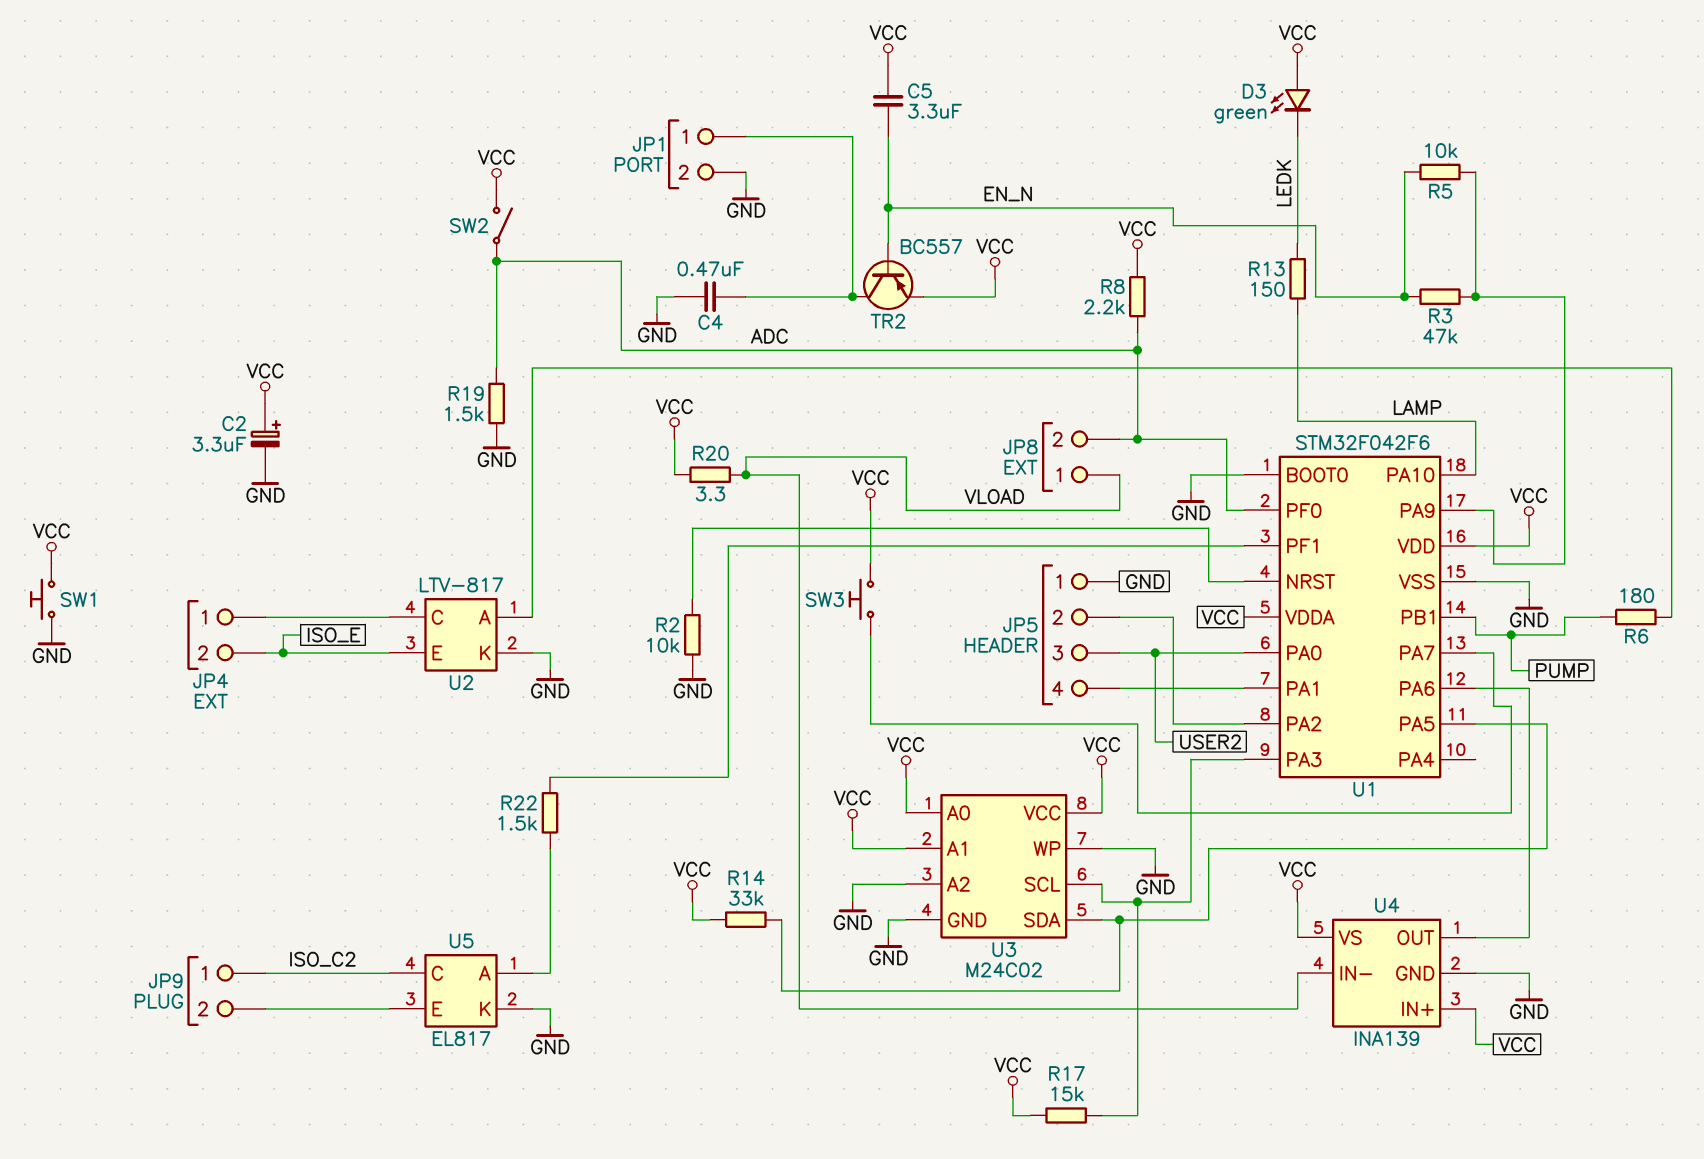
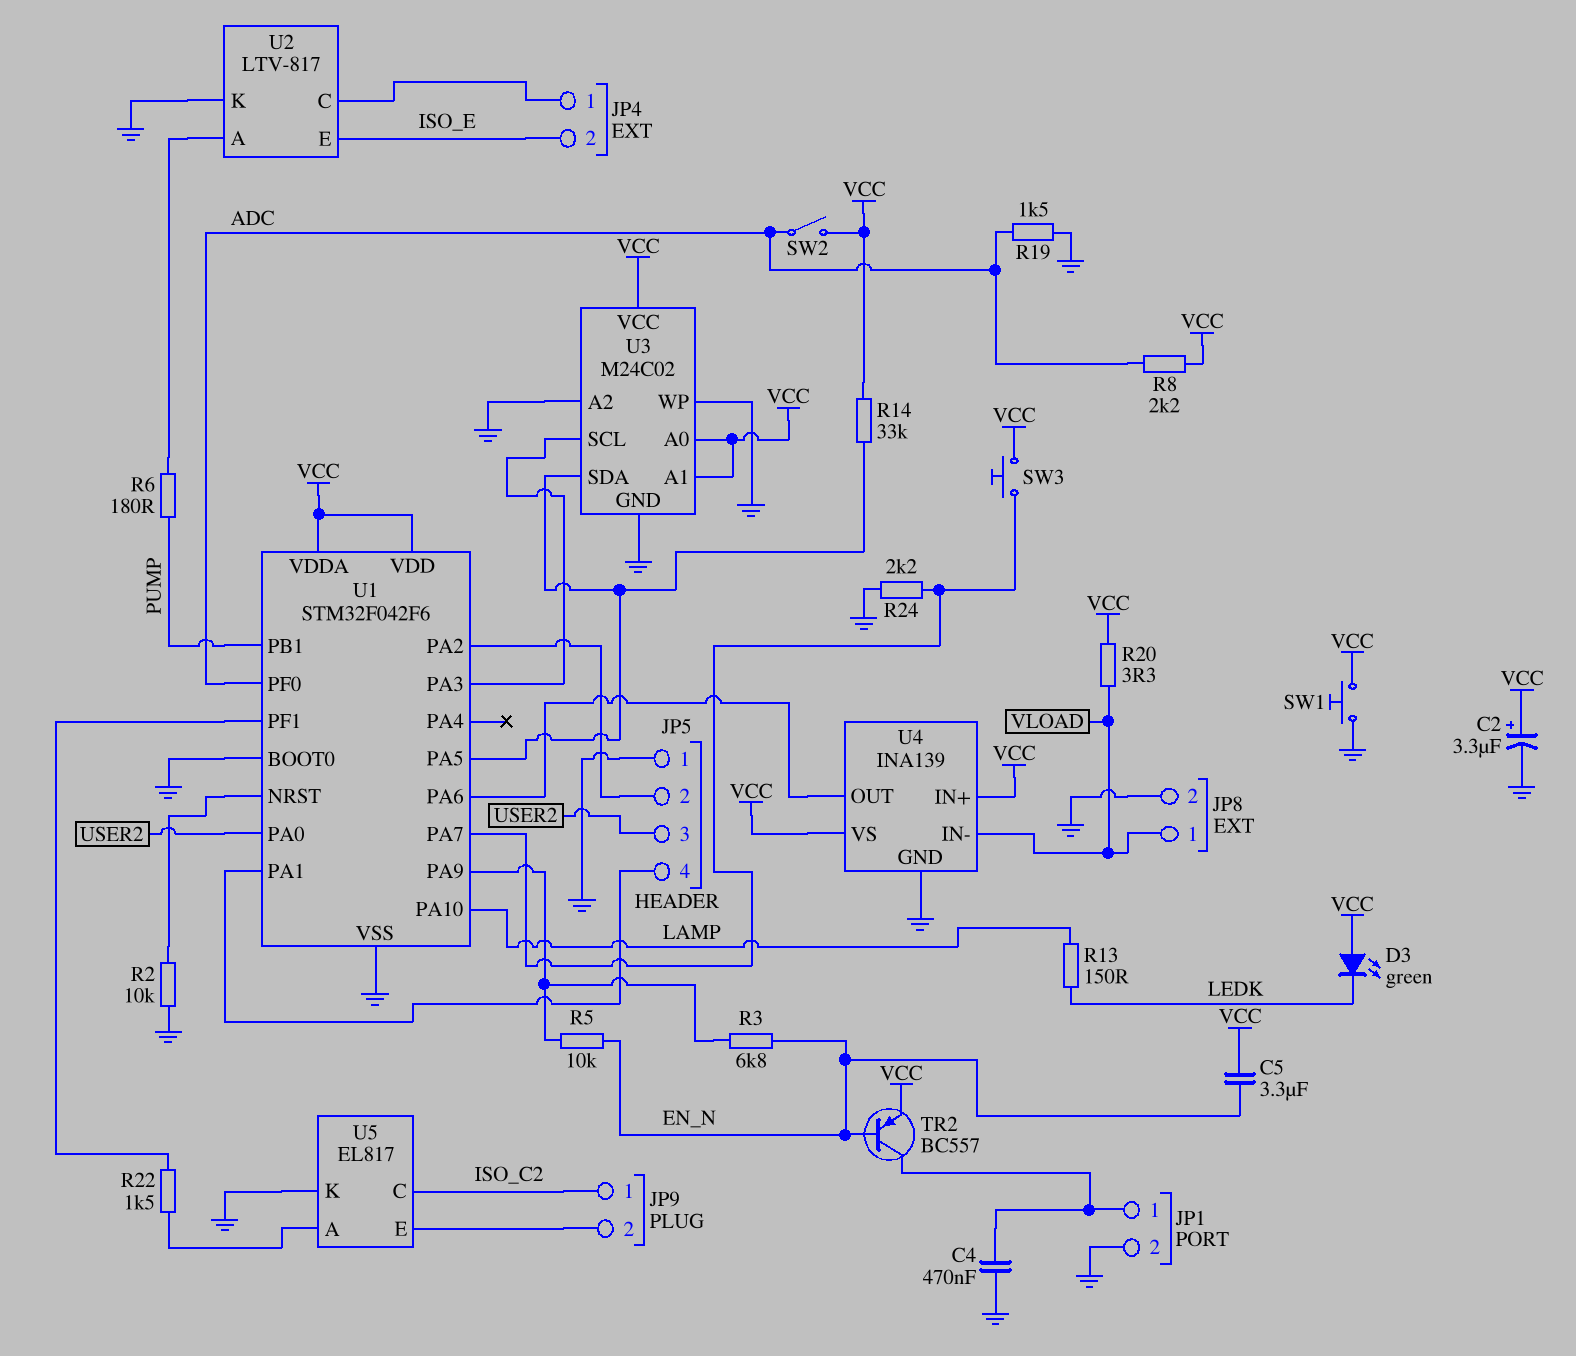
JP8 pin 2: ADC -> GND
R3: 47k (EN_N, U1/PA9) -> 6.8k (EN_N, U1/PA9)
R17: 15k (U1/PA3, VCC) -> none
R24: none -> 2.2k (GND, U1/PA7)

